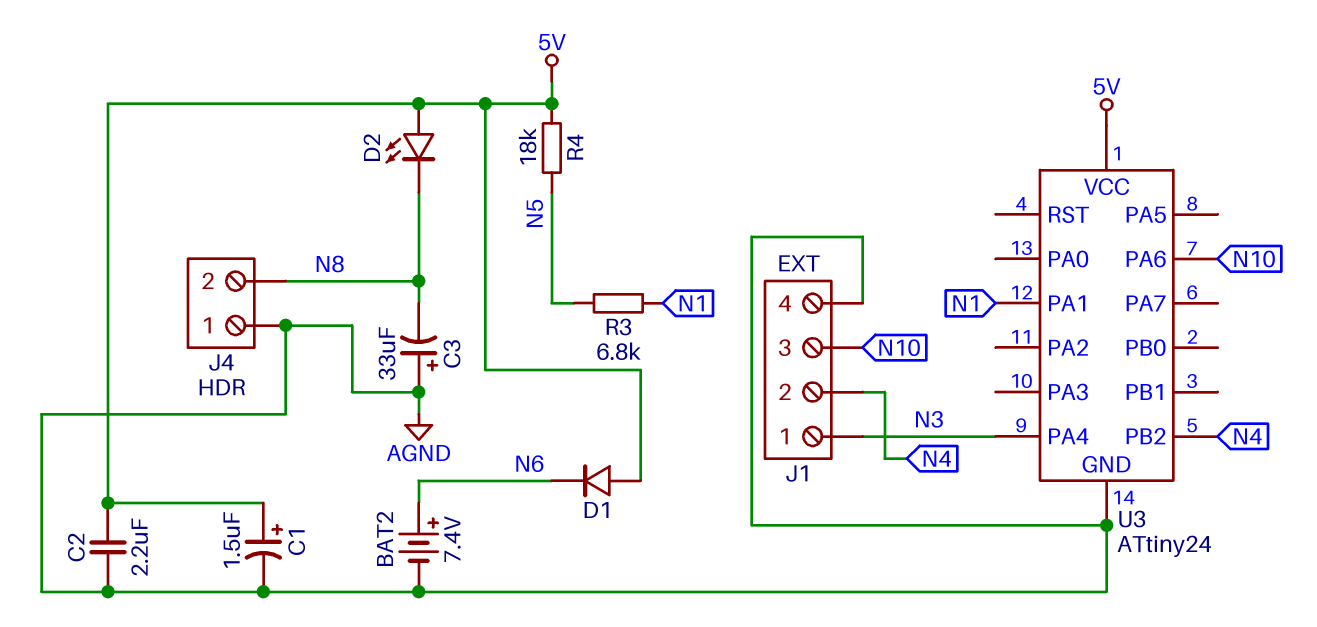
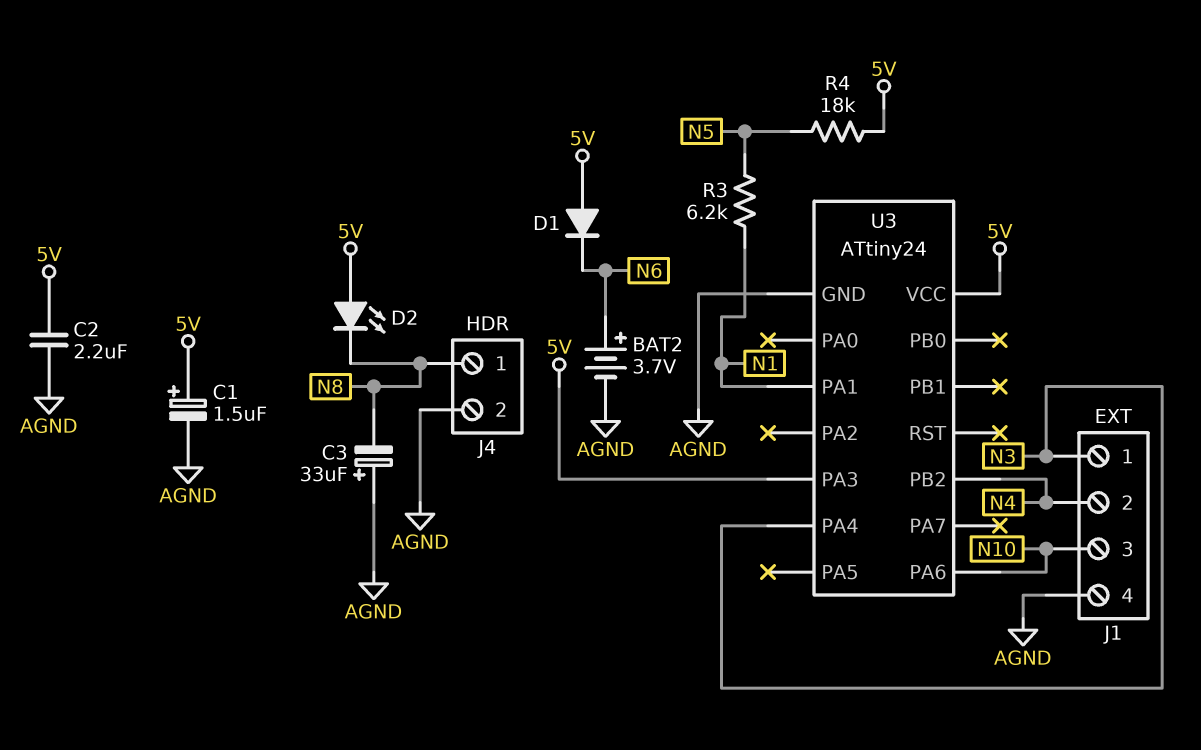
BAT2: 7.4V (plus N6, minus AGND) -> 3.7V (plus N6, minus AGND)
J4 pin 1: AGND -> N8
J4 pin 2: N8 -> AGND
R3: 6.8k (N1, N5) -> 6.2k (N1, N5)
U3 pin PA3: none -> 5V

